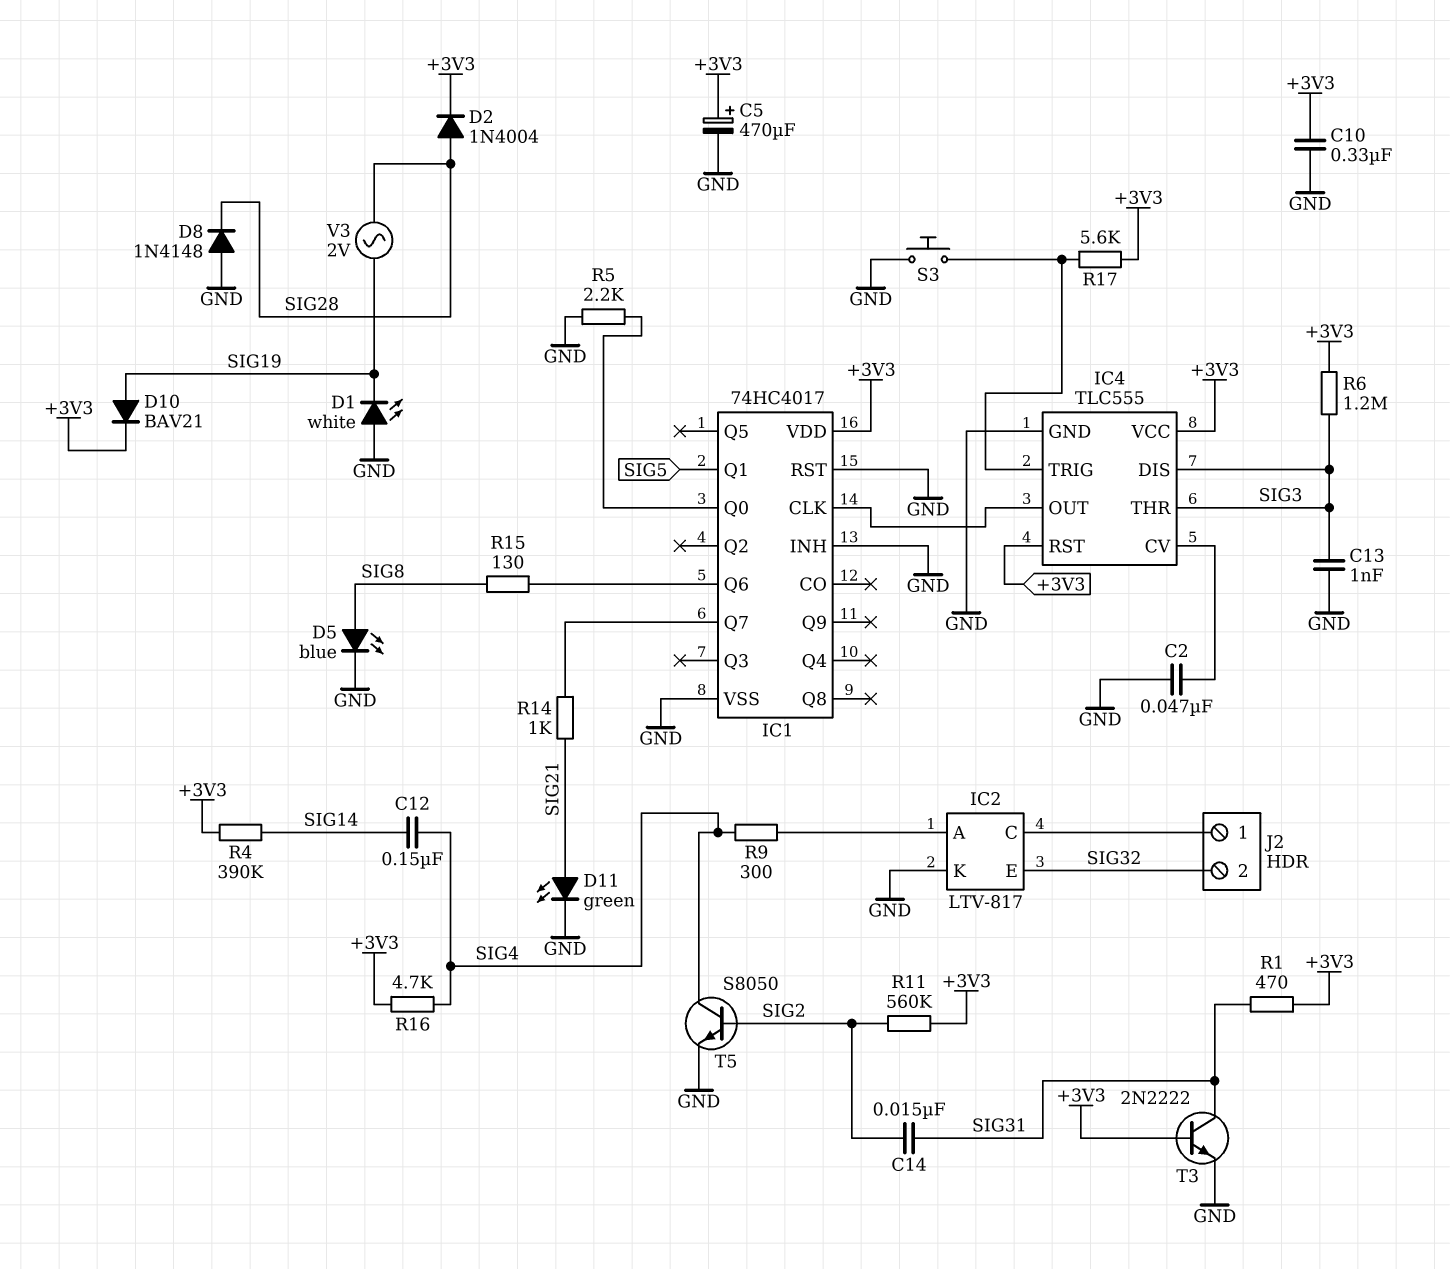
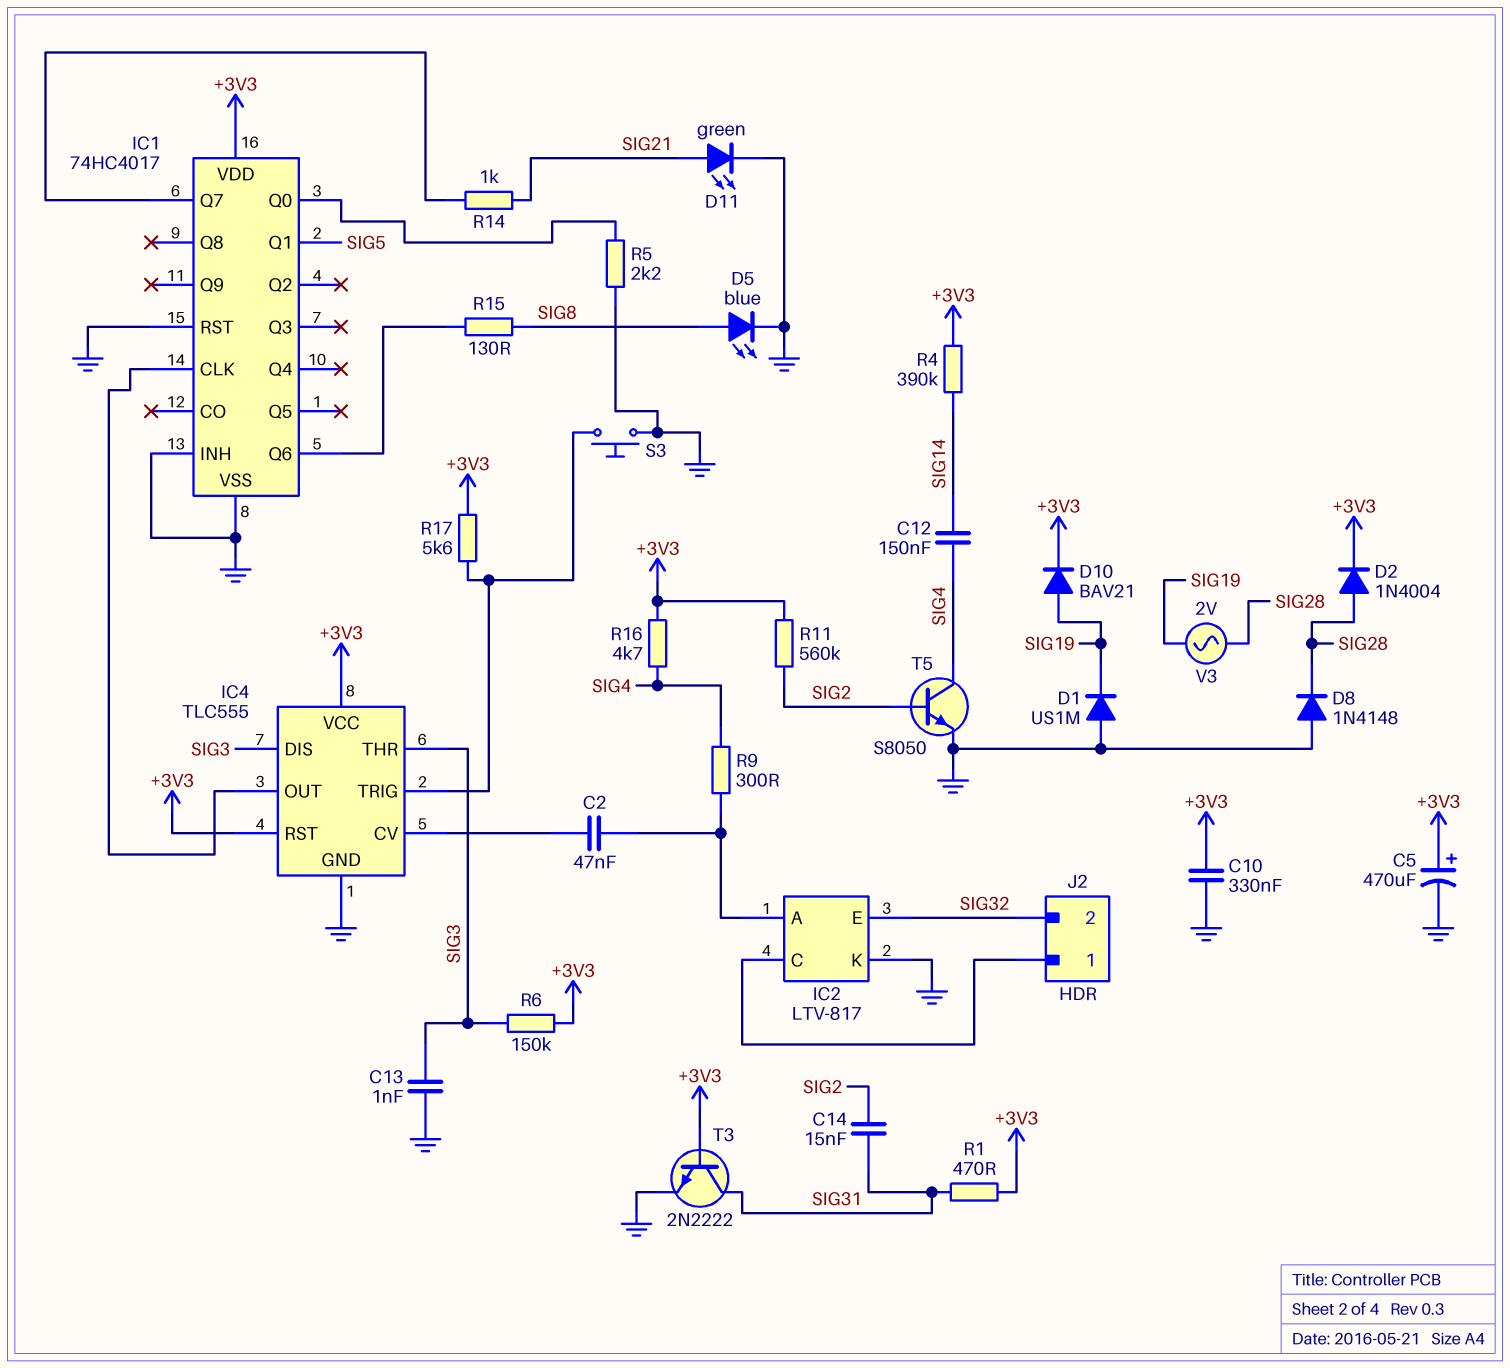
C2: 47nF (GND, IC4/CV) -> 47nF (IC2/A, IC4/CV)
D1: LED white (A GND, K SIG19) -> diode US1M (A GND, K SIG19)
R6: 1.2M (+3V3, SIG3) -> 150k (+3V3, SIG3)

